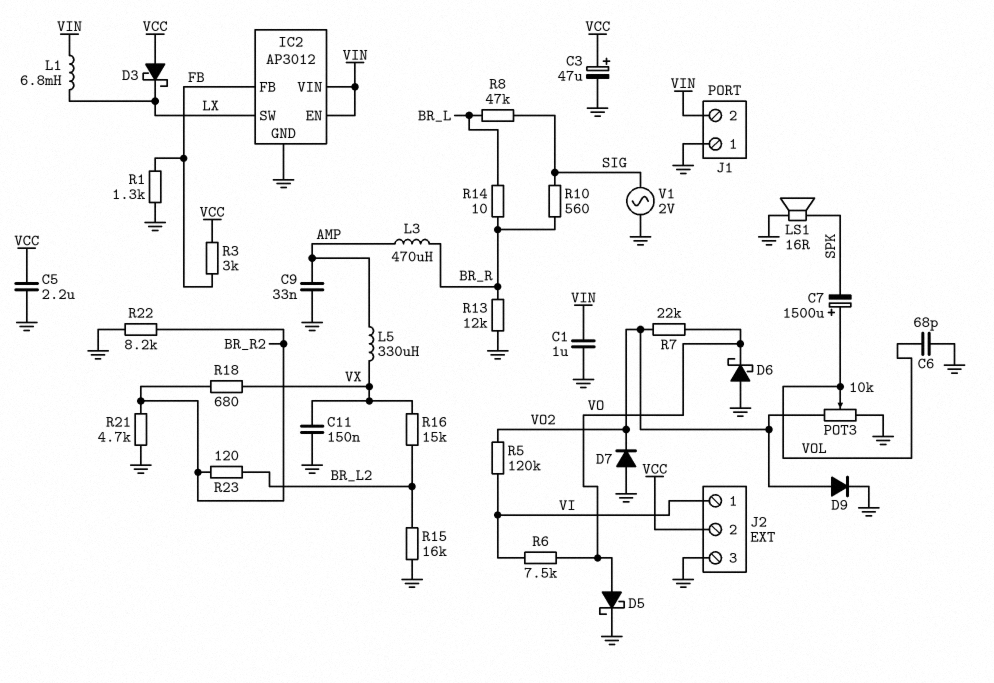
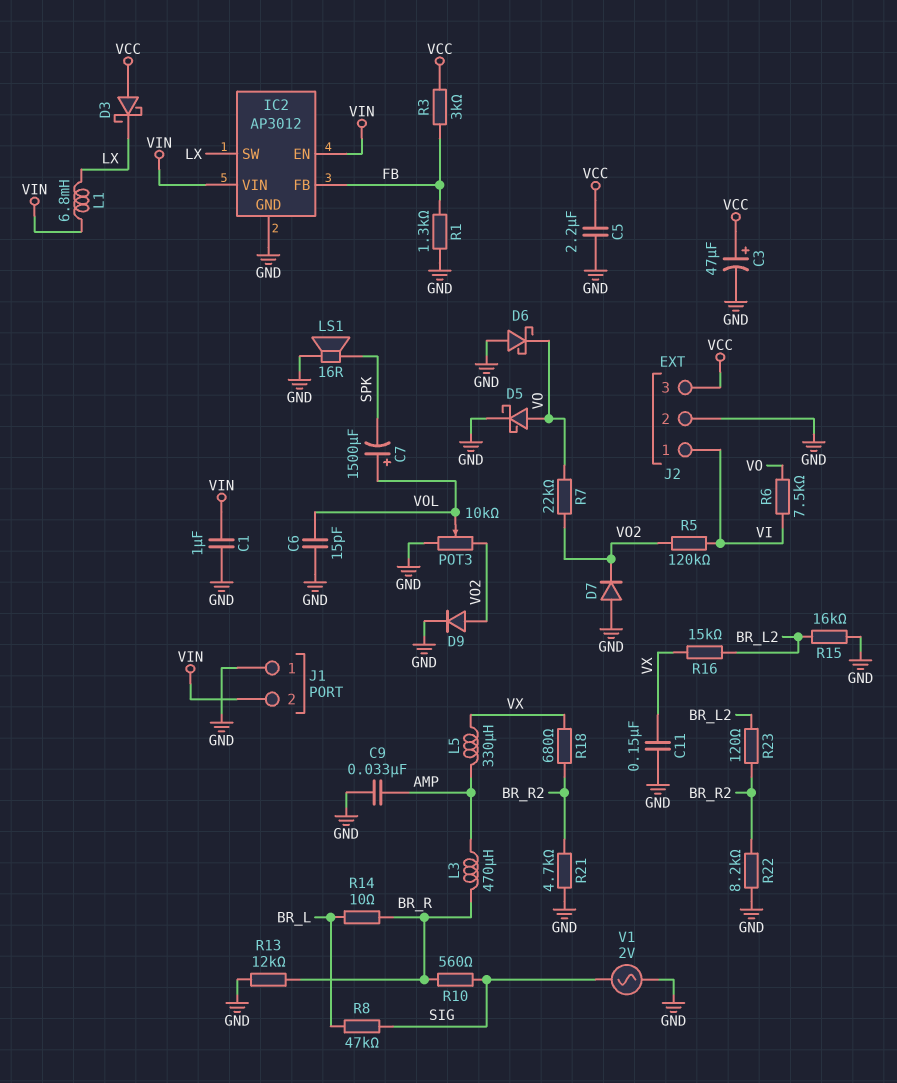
C6: 68pF (GND, VOL) -> 15pF (GND, VOL)
J2 pin 2: VCC -> GND
J2 pin 3: GND -> VCC

